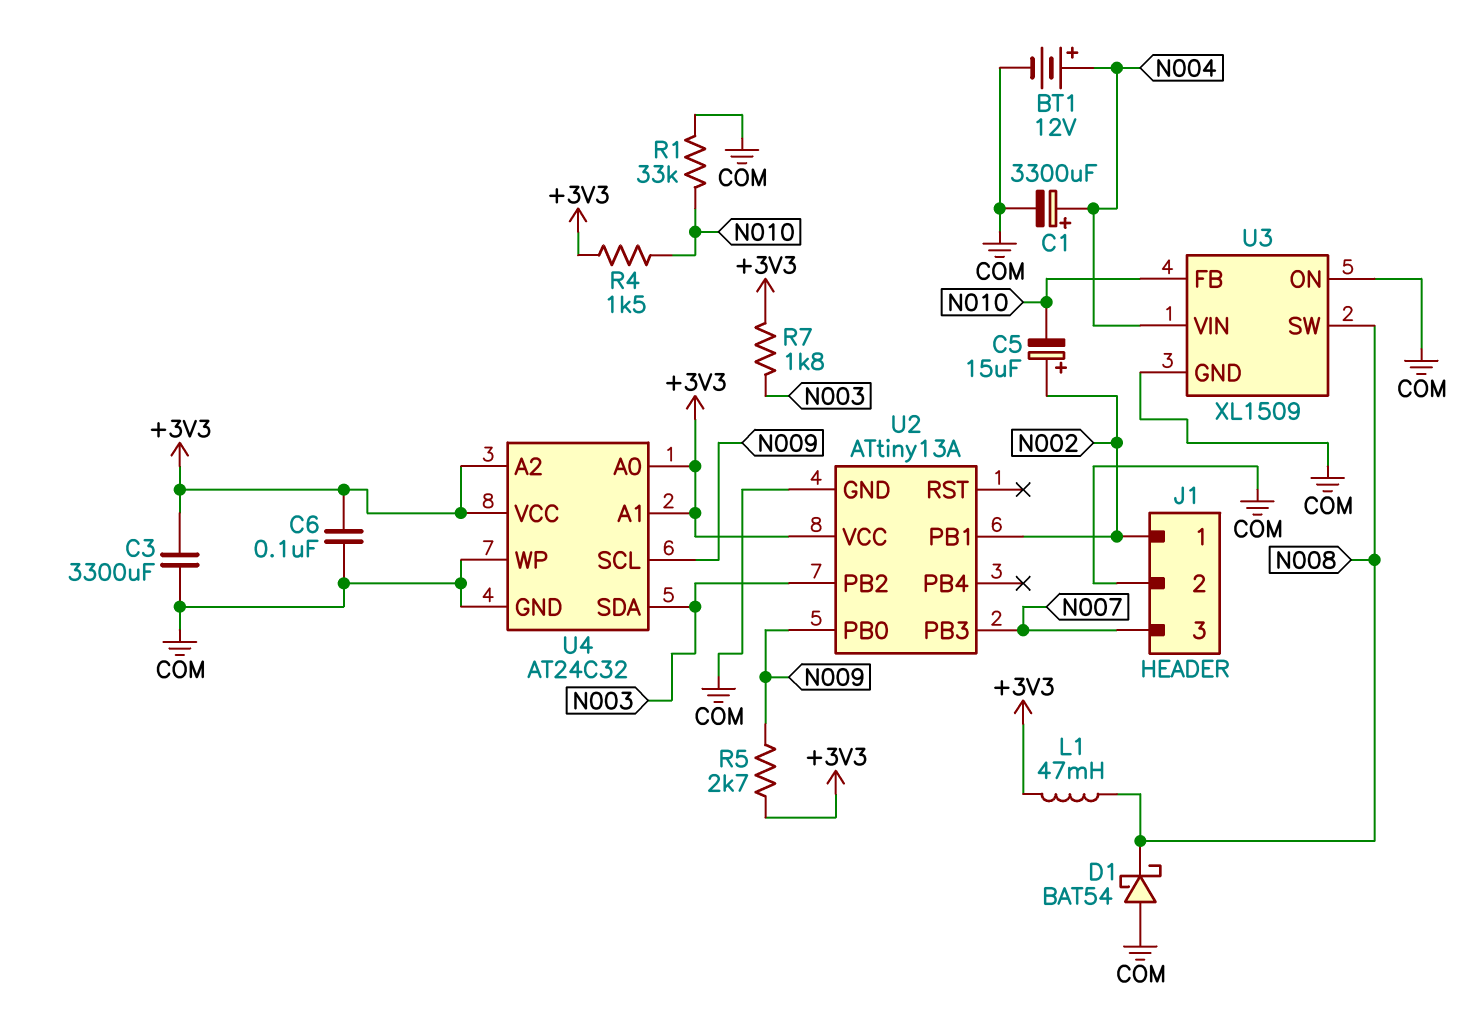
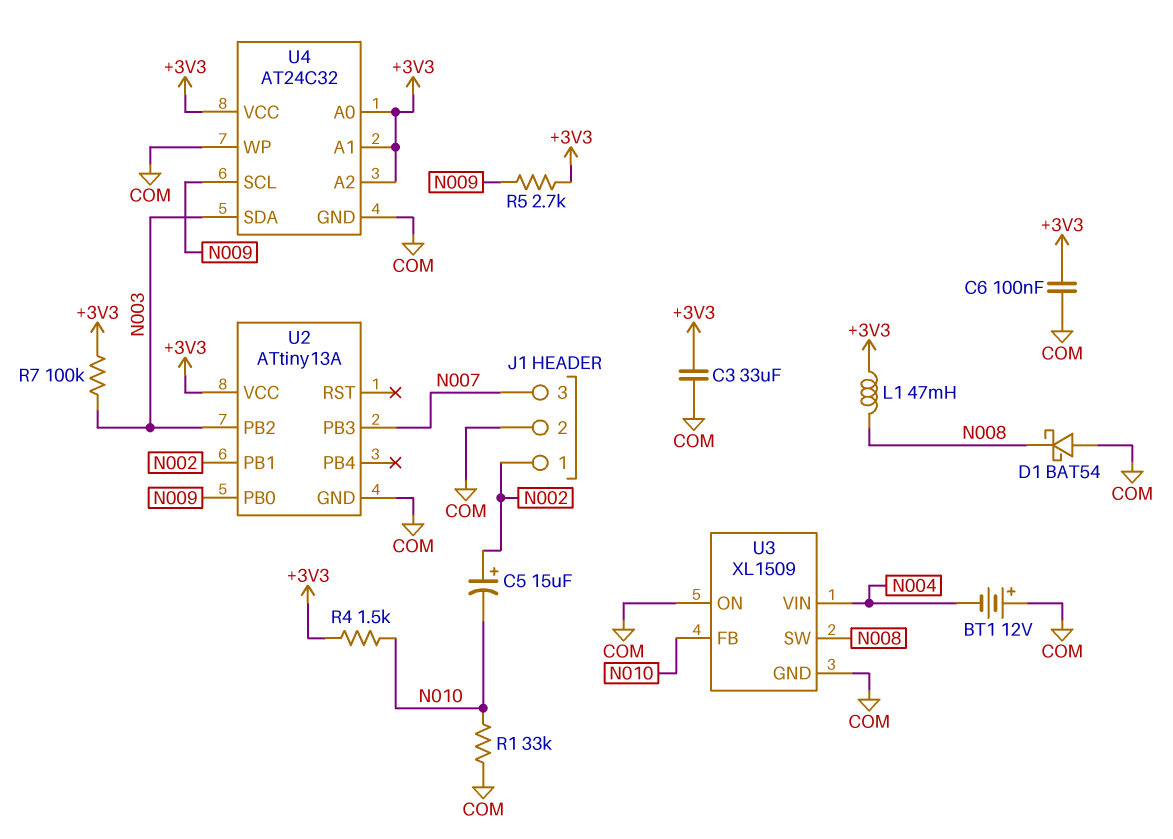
BT1: 12V (plus N004, minus COM) -> 12V (plus COM, minus N004)
C1: 3300uF (plus N004, minus COM) -> none
C3: 3300uF (+3V3, COM) -> 33uF (+3V3, COM)
R7: 1.8k (+3V3, N003) -> 100k (+3V3, N003)

